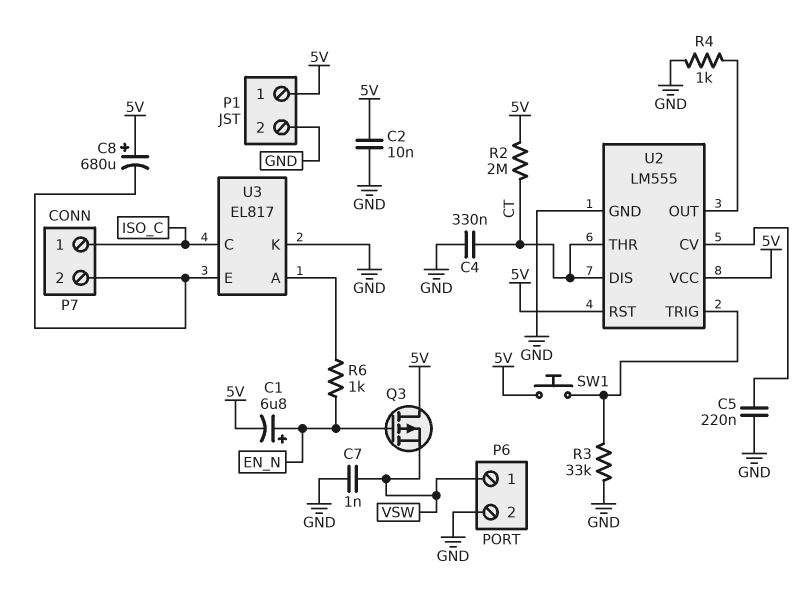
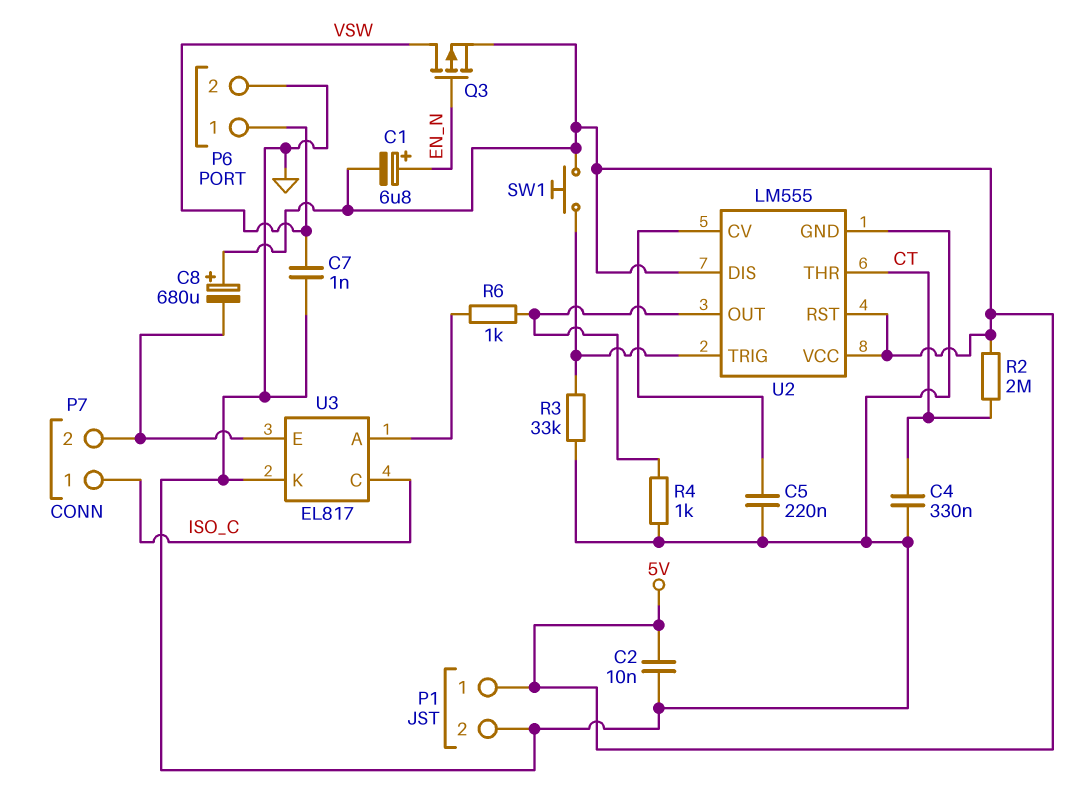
Q3: PMOS (G EN_N, D 5V, S VSW) -> PMOS (G EN_N, D VSW, S 5V)
R6: 1k (EN_N, U3/A) -> 1k (U2/OUT, U3/A)
U2 pin DIS: CT -> 5V

